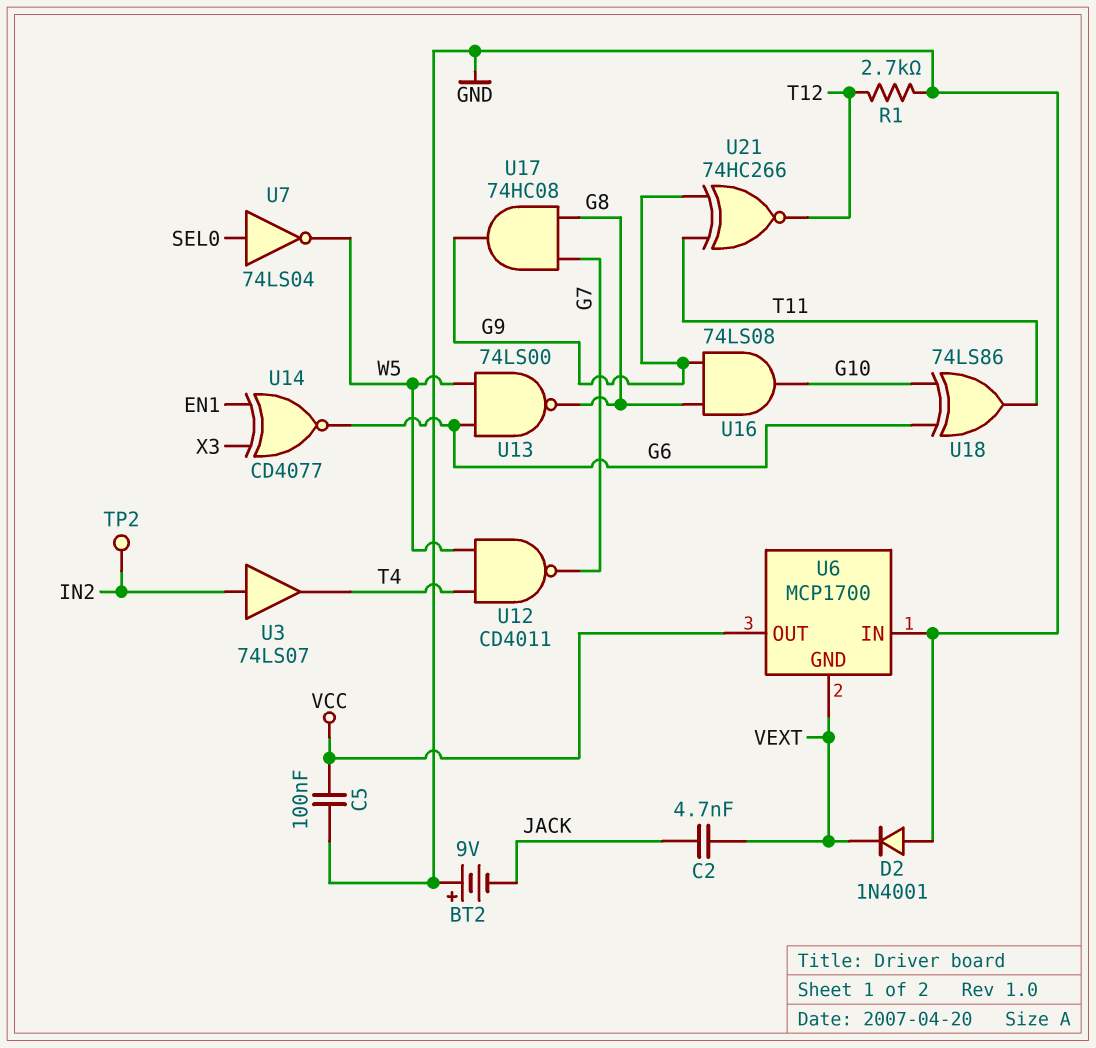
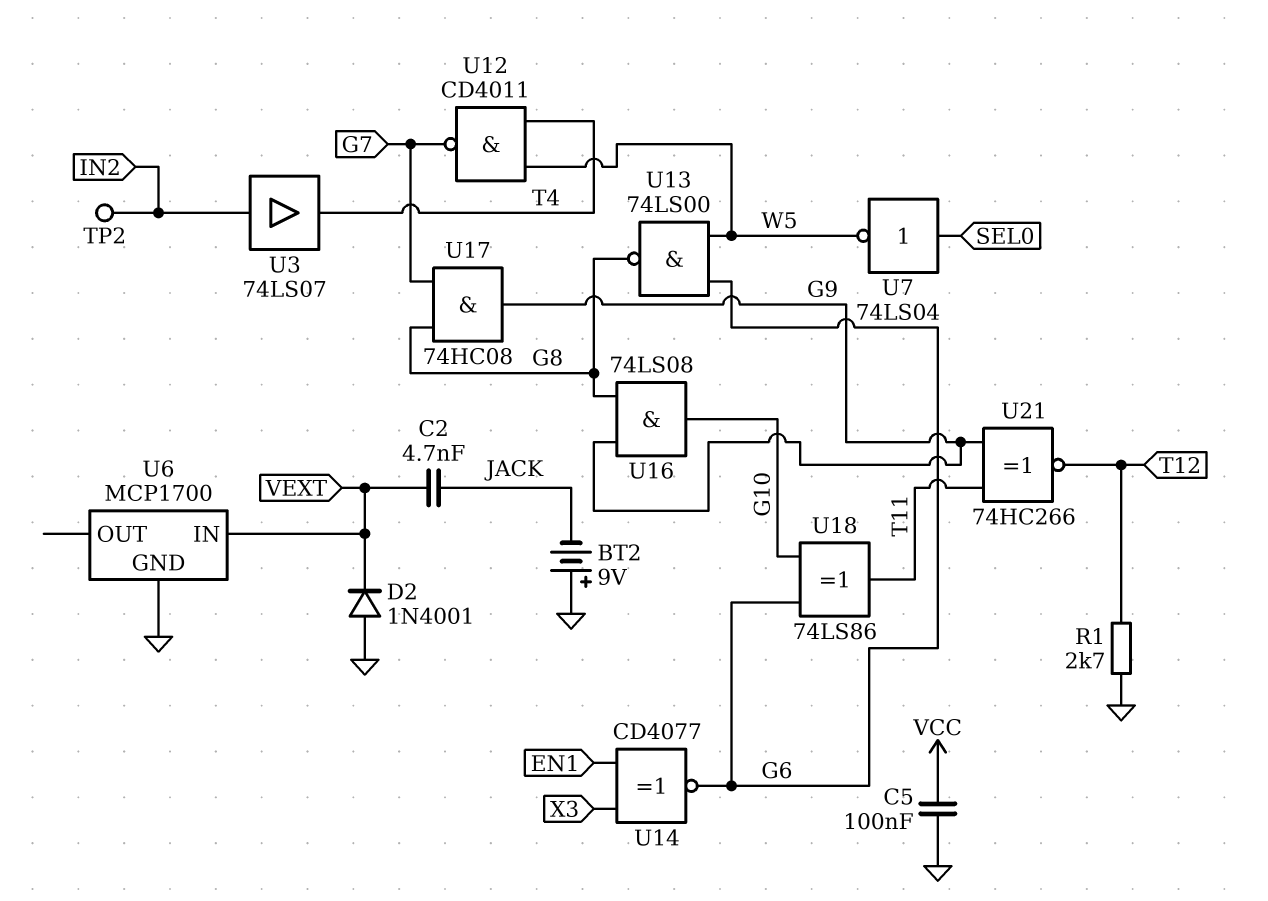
U6 pin GND: VEXT -> GND
U6 pin IN: GND -> VEXT
U6 pin OUT: VCC -> none

